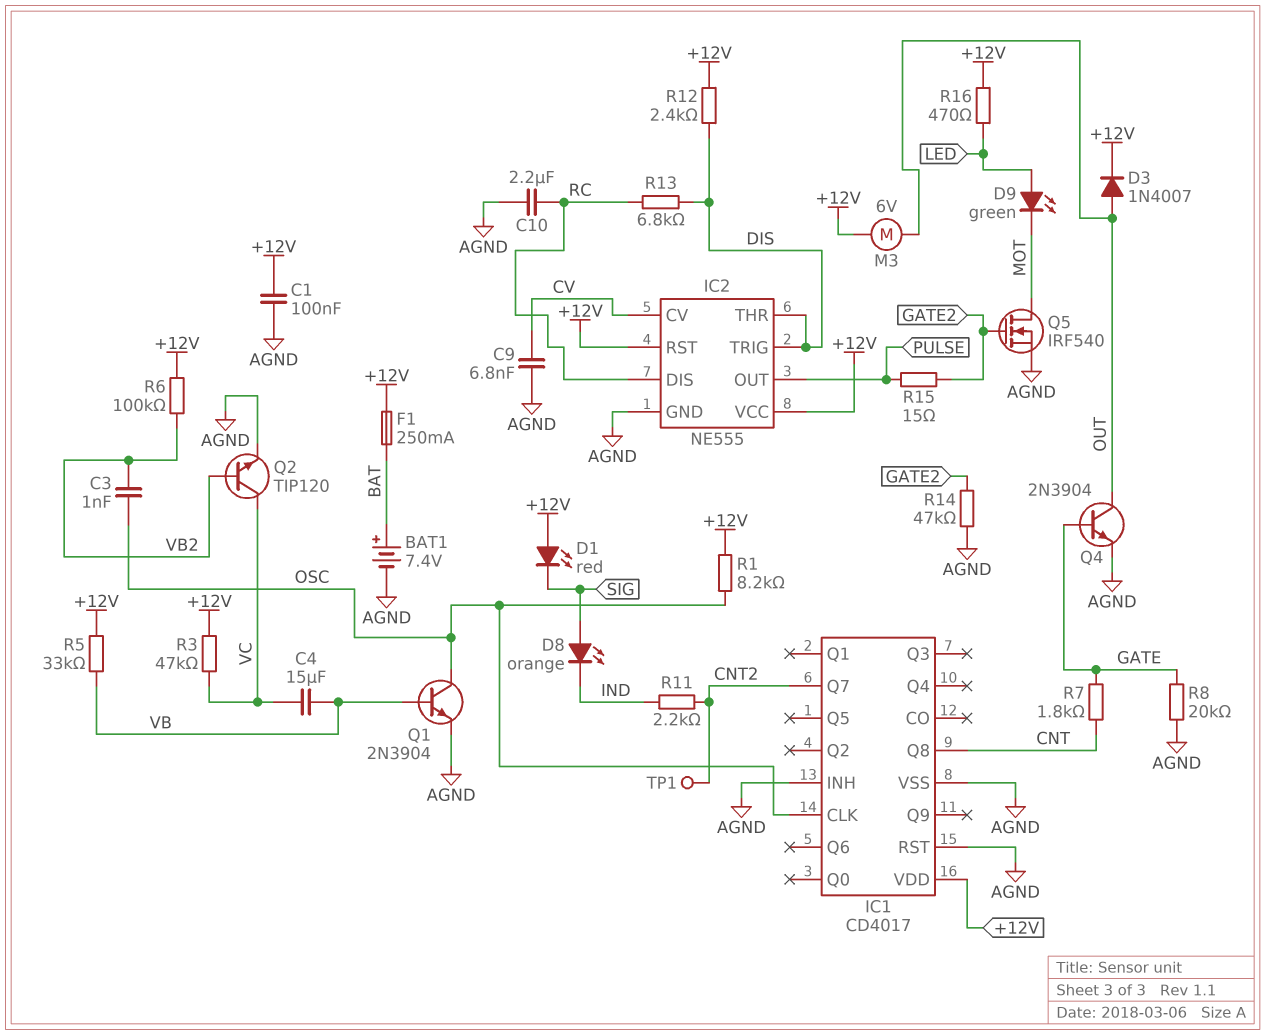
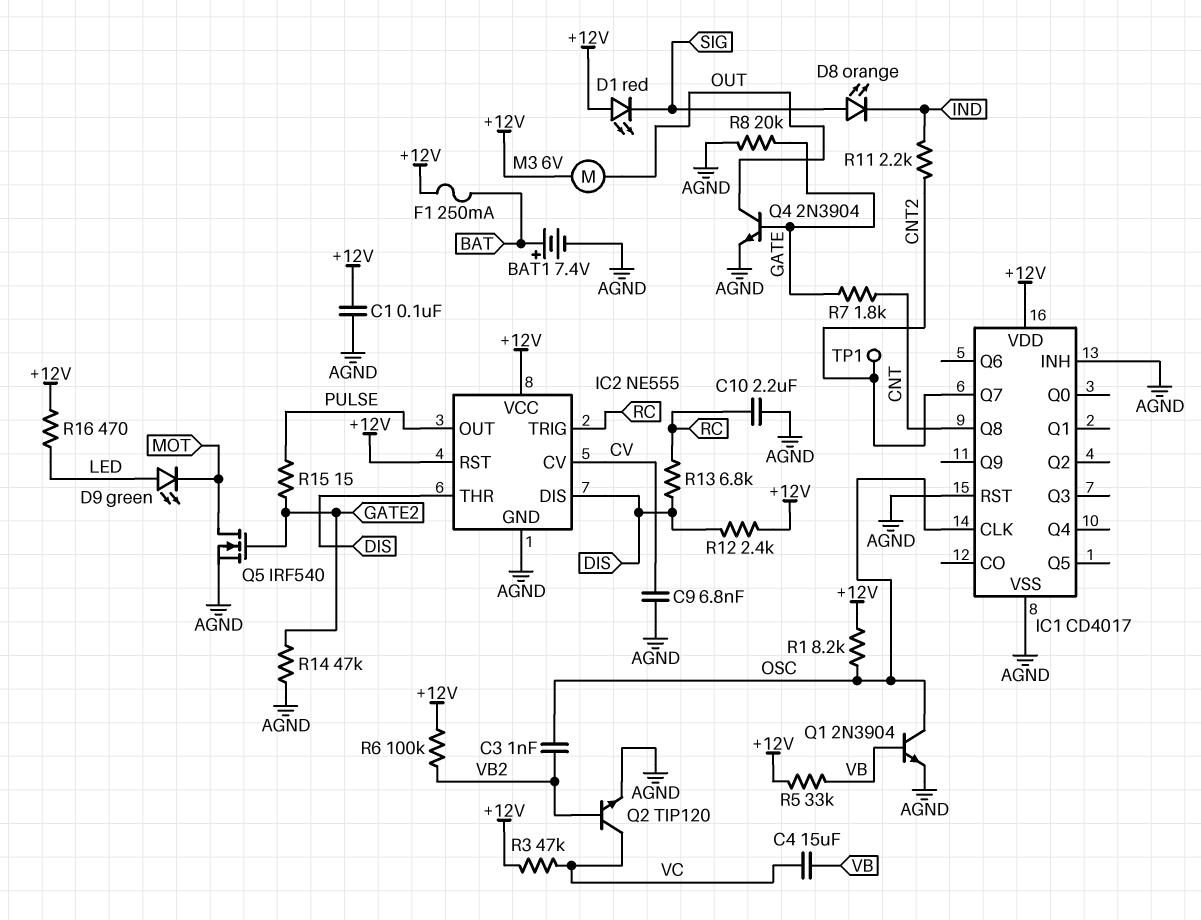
D3: diode 1N4007 (A OUT, K +12V) -> none
IC2 pin DIS: RC -> DIS
IC2 pin TRIG: DIS -> RC

